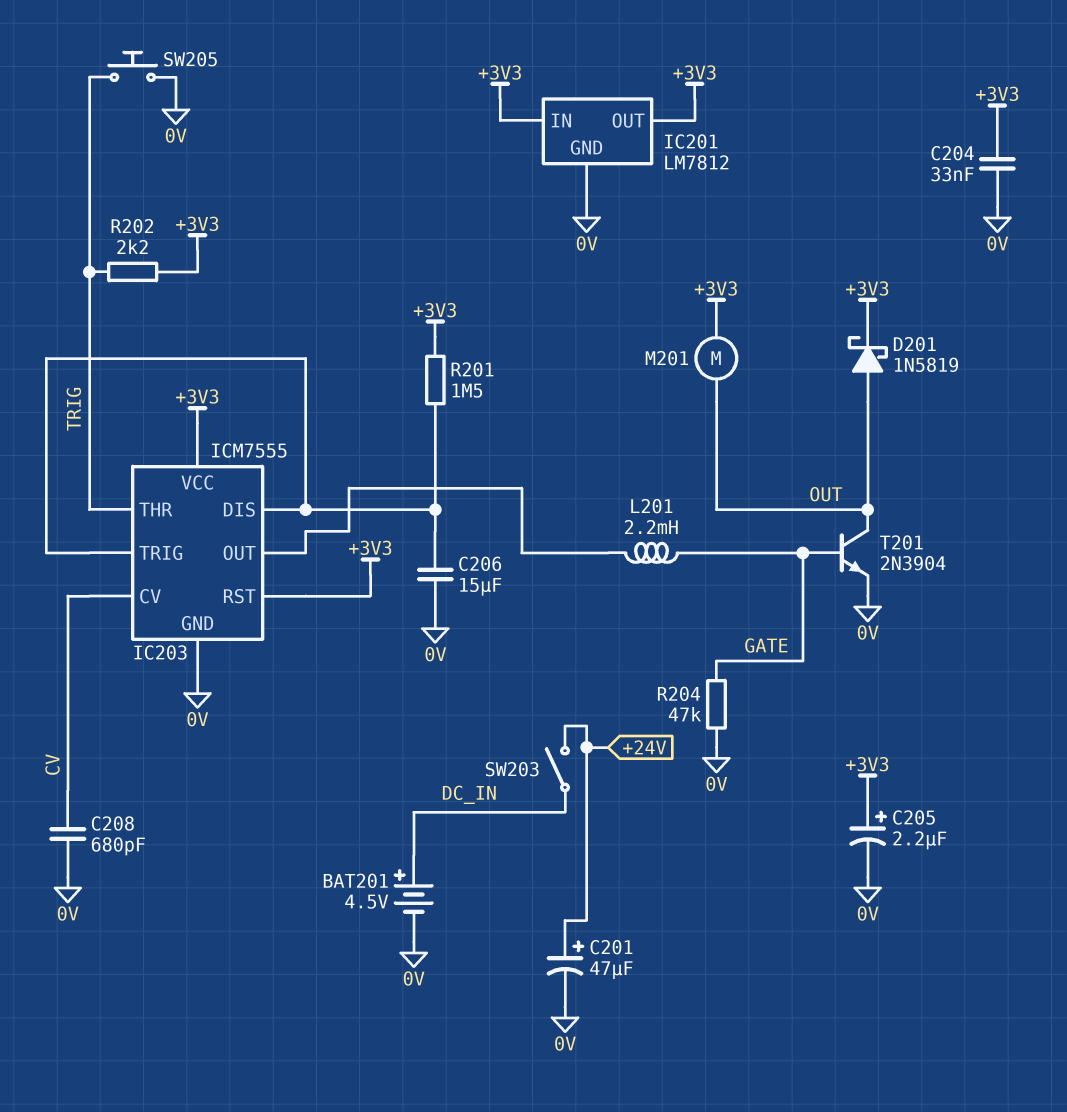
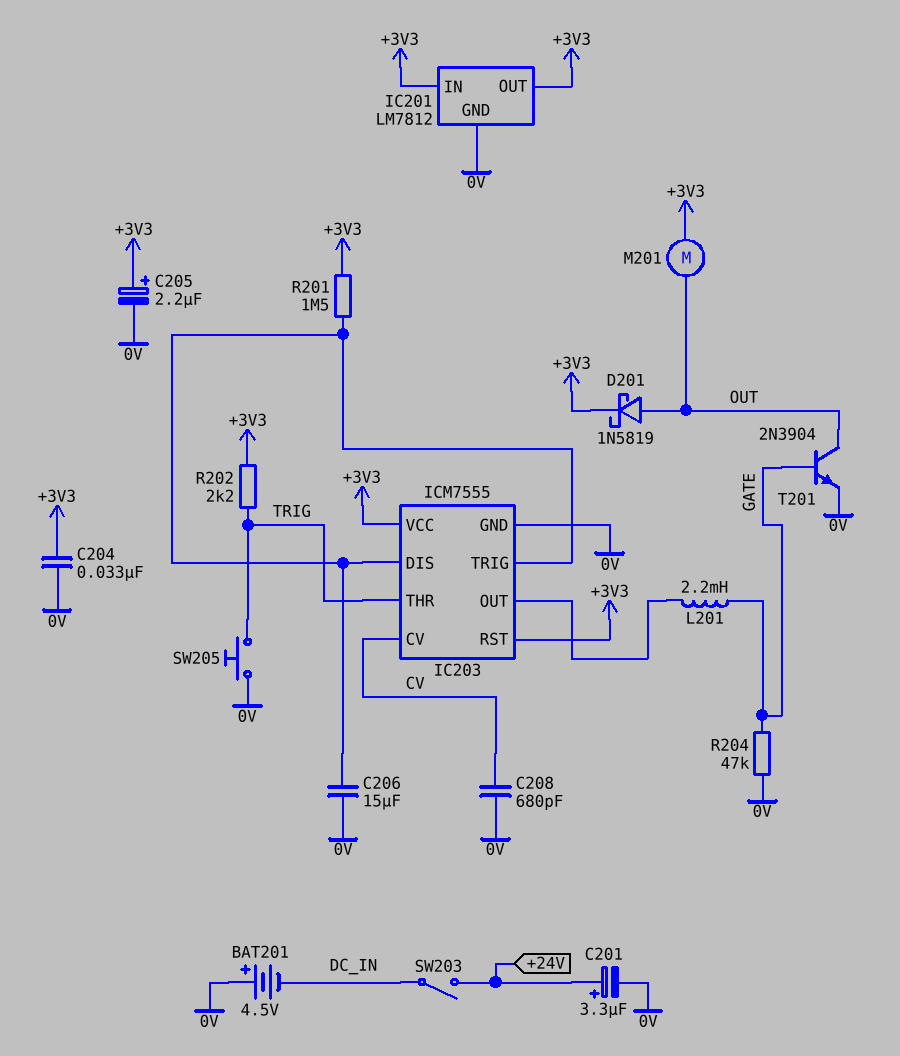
BAT201: 4.5V (plus DC_IN, minus 0V) -> 4.5V (plus 0V, minus DC_IN)
C201: 47uF (plus +24V, minus 0V) -> 3.3uF (plus +24V, minus 0V)

